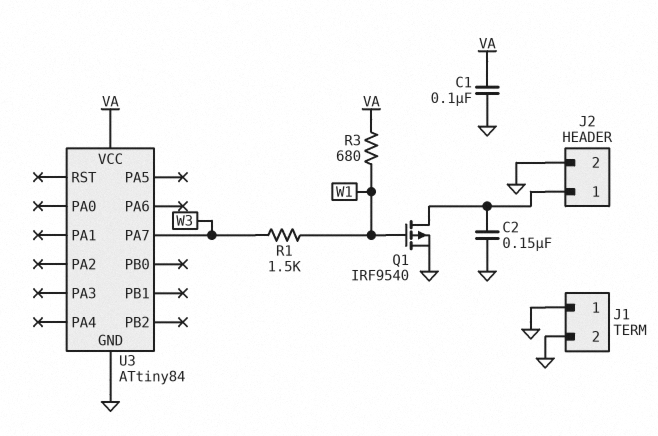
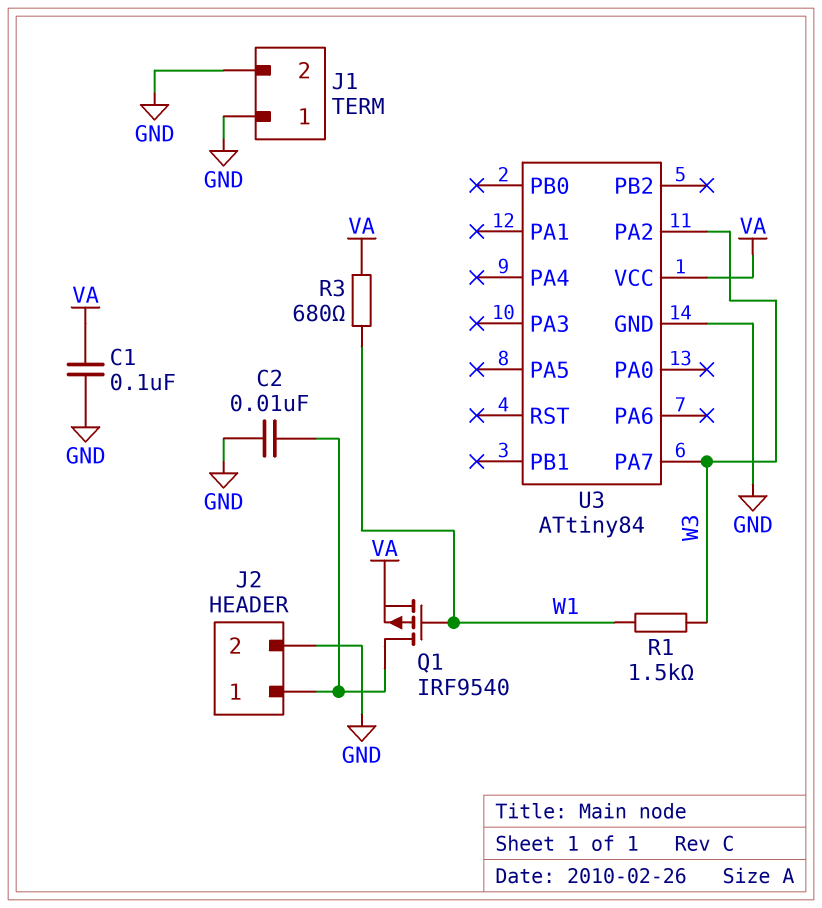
C2: 150nF (GND, J2/1) -> 10nF (GND, J2/1)
Q1: PMOS IRF9540 (G W1, D J2/1, S GND) -> PMOS IRF9540 (G W1, D J2/1, S VA)
U3 pin PA2: none -> W3

